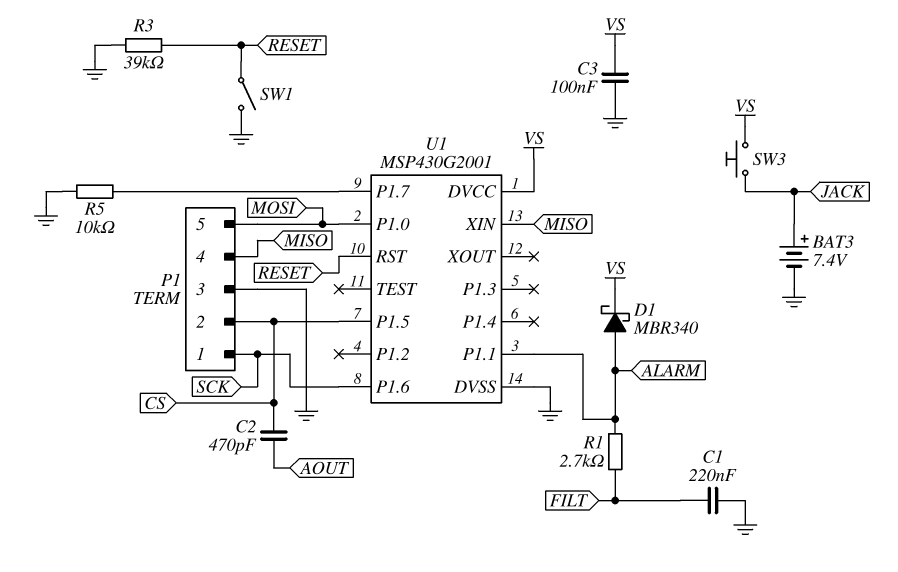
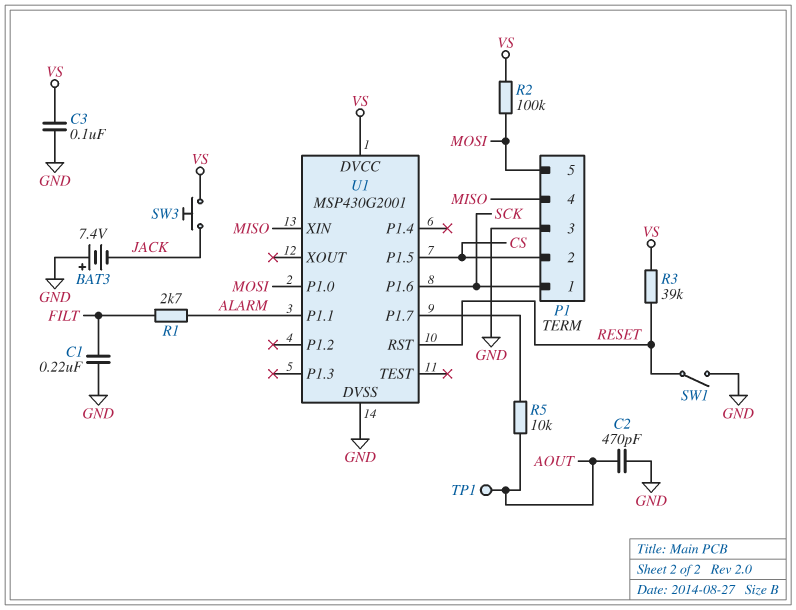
BAT3: 7.4V (plus JACK, minus GND) -> 7.4V (plus GND, minus JACK)
C2: 470pF (AOUT, CS) -> 470pF (AOUT, GND)
D1: schottky MBR340 (A ALARM, K VS) -> none
R2: none -> 100k (MOSI, VS)
R3: 39k (GND, RESET) -> 39k (RESET, VS)
R5: 10k (GND, U1/P1.7) -> 10k (AOUT, U1/P1.7)
TP1: none -> test point (AOUT)

